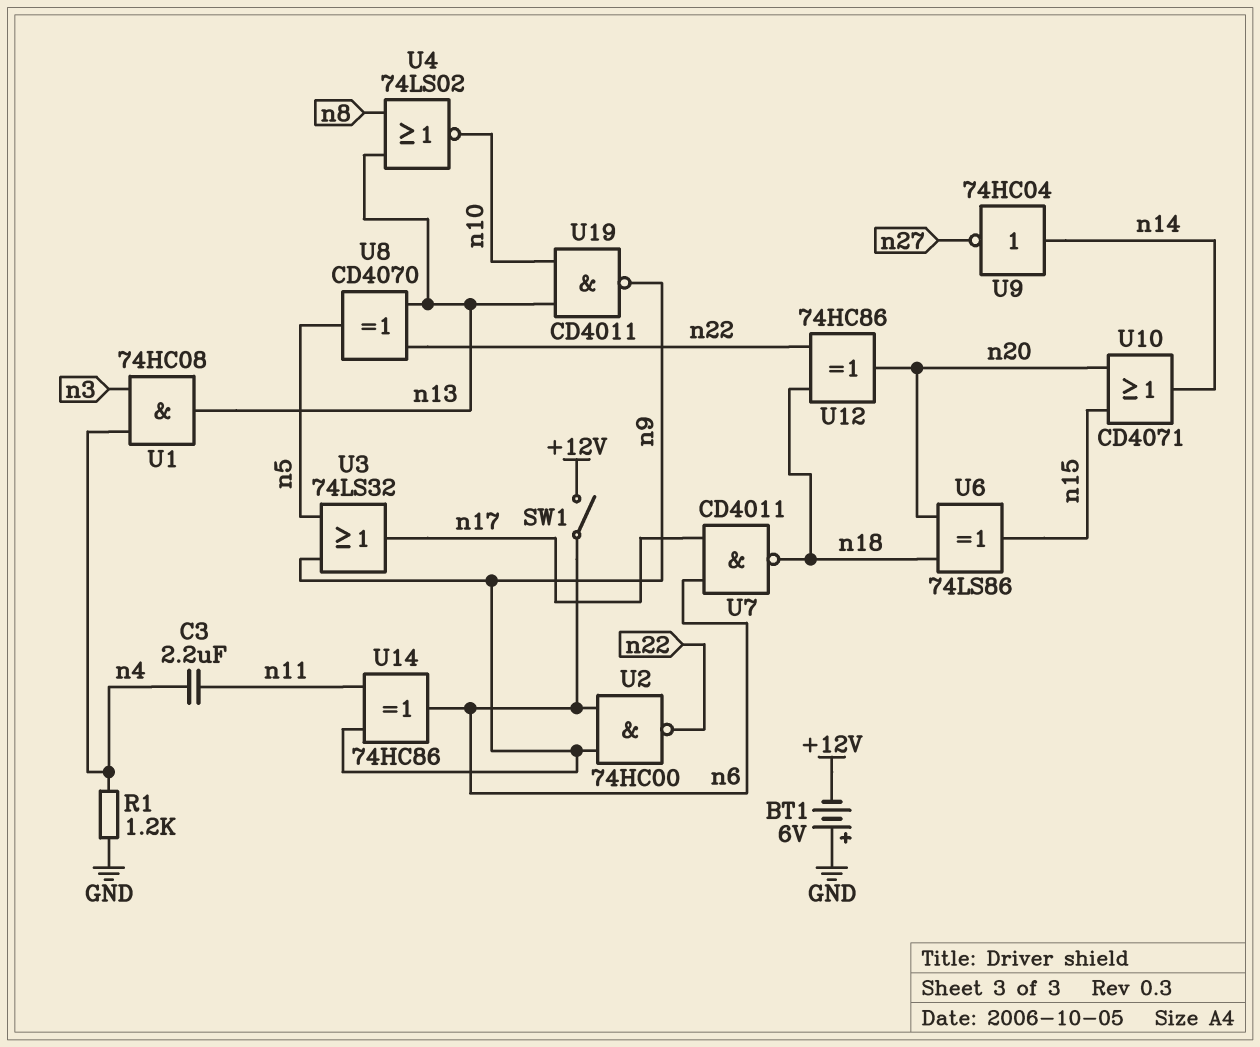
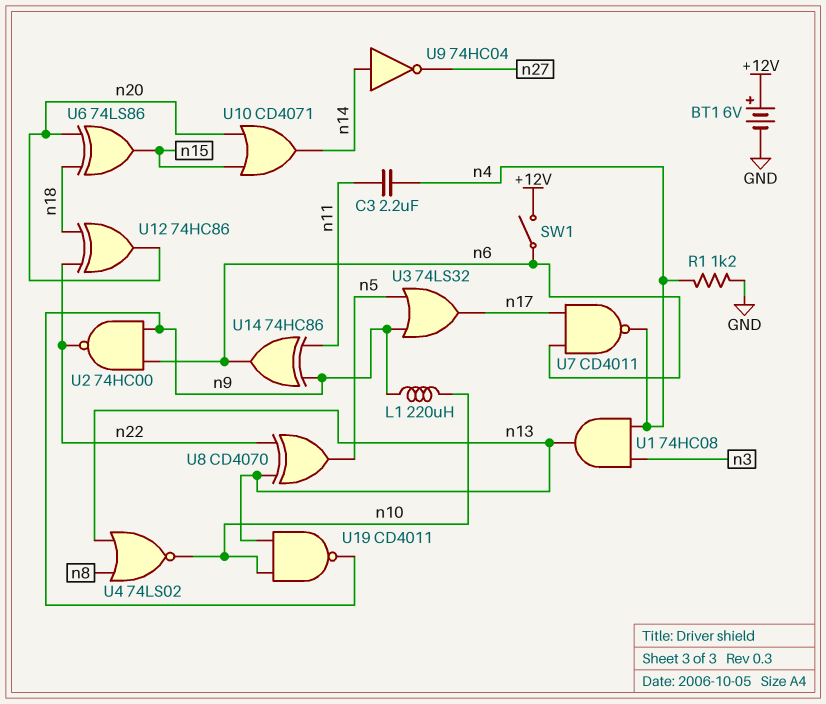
BT1: 6V (plus GND, minus +12V) -> 6V (plus +12V, minus GND)
L1: none -> 220uH (n9, n10)
U7: NAND CD4011 (in n6, in n17, out n18) -> NAND CD4011 (in n6, in n17, out n4)

